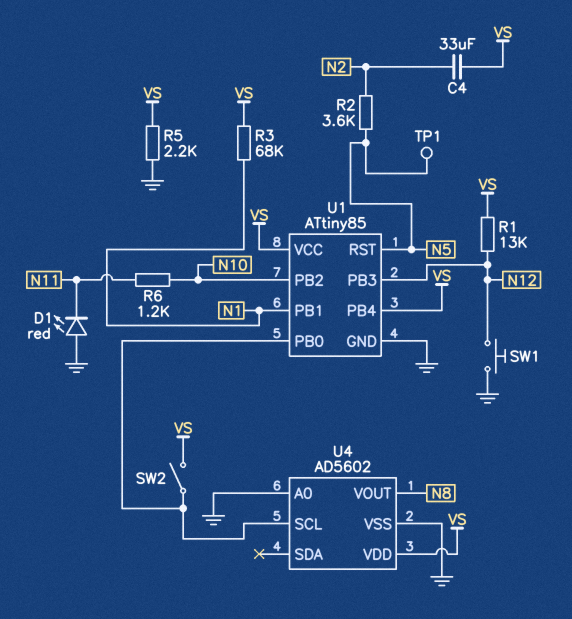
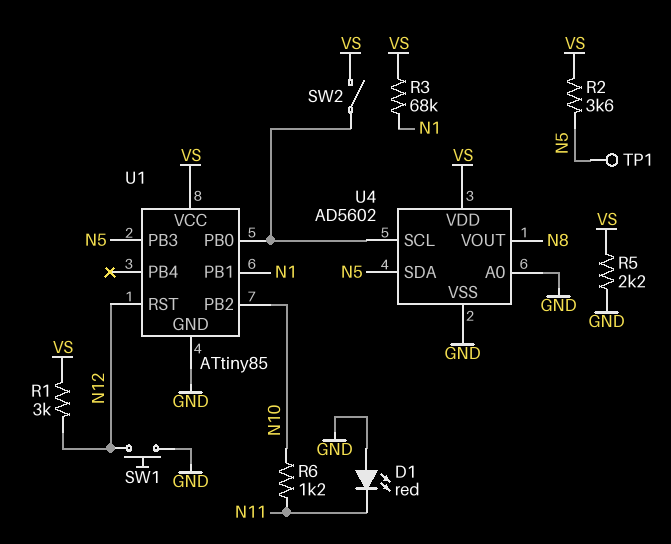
C4: 33uF (N2, VS) -> none
R1: 13k (N12, VS) -> 3k (N12, VS)
R2: 3.6k (N2, N5) -> 3.6k (N5, VS)
U1 pin PB3: N12 -> N5
U1 pin PB4: VS -> none
U1 pin RST: N5 -> N12
U4 pin SDA: none -> N5

